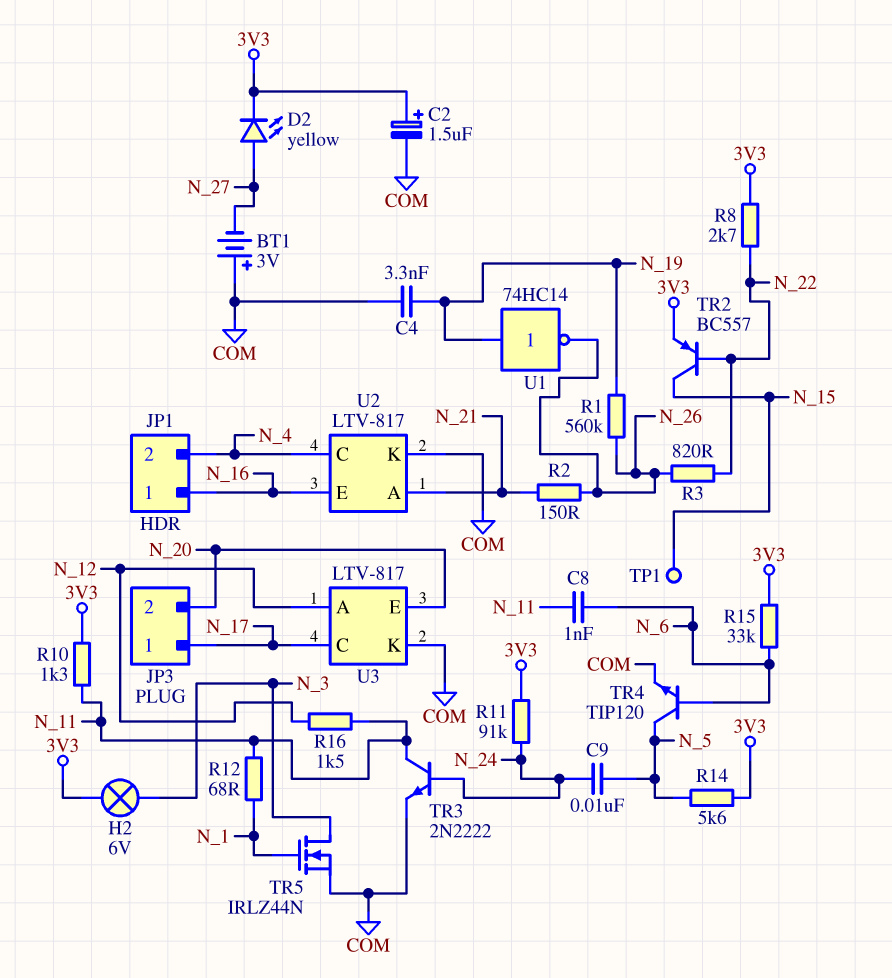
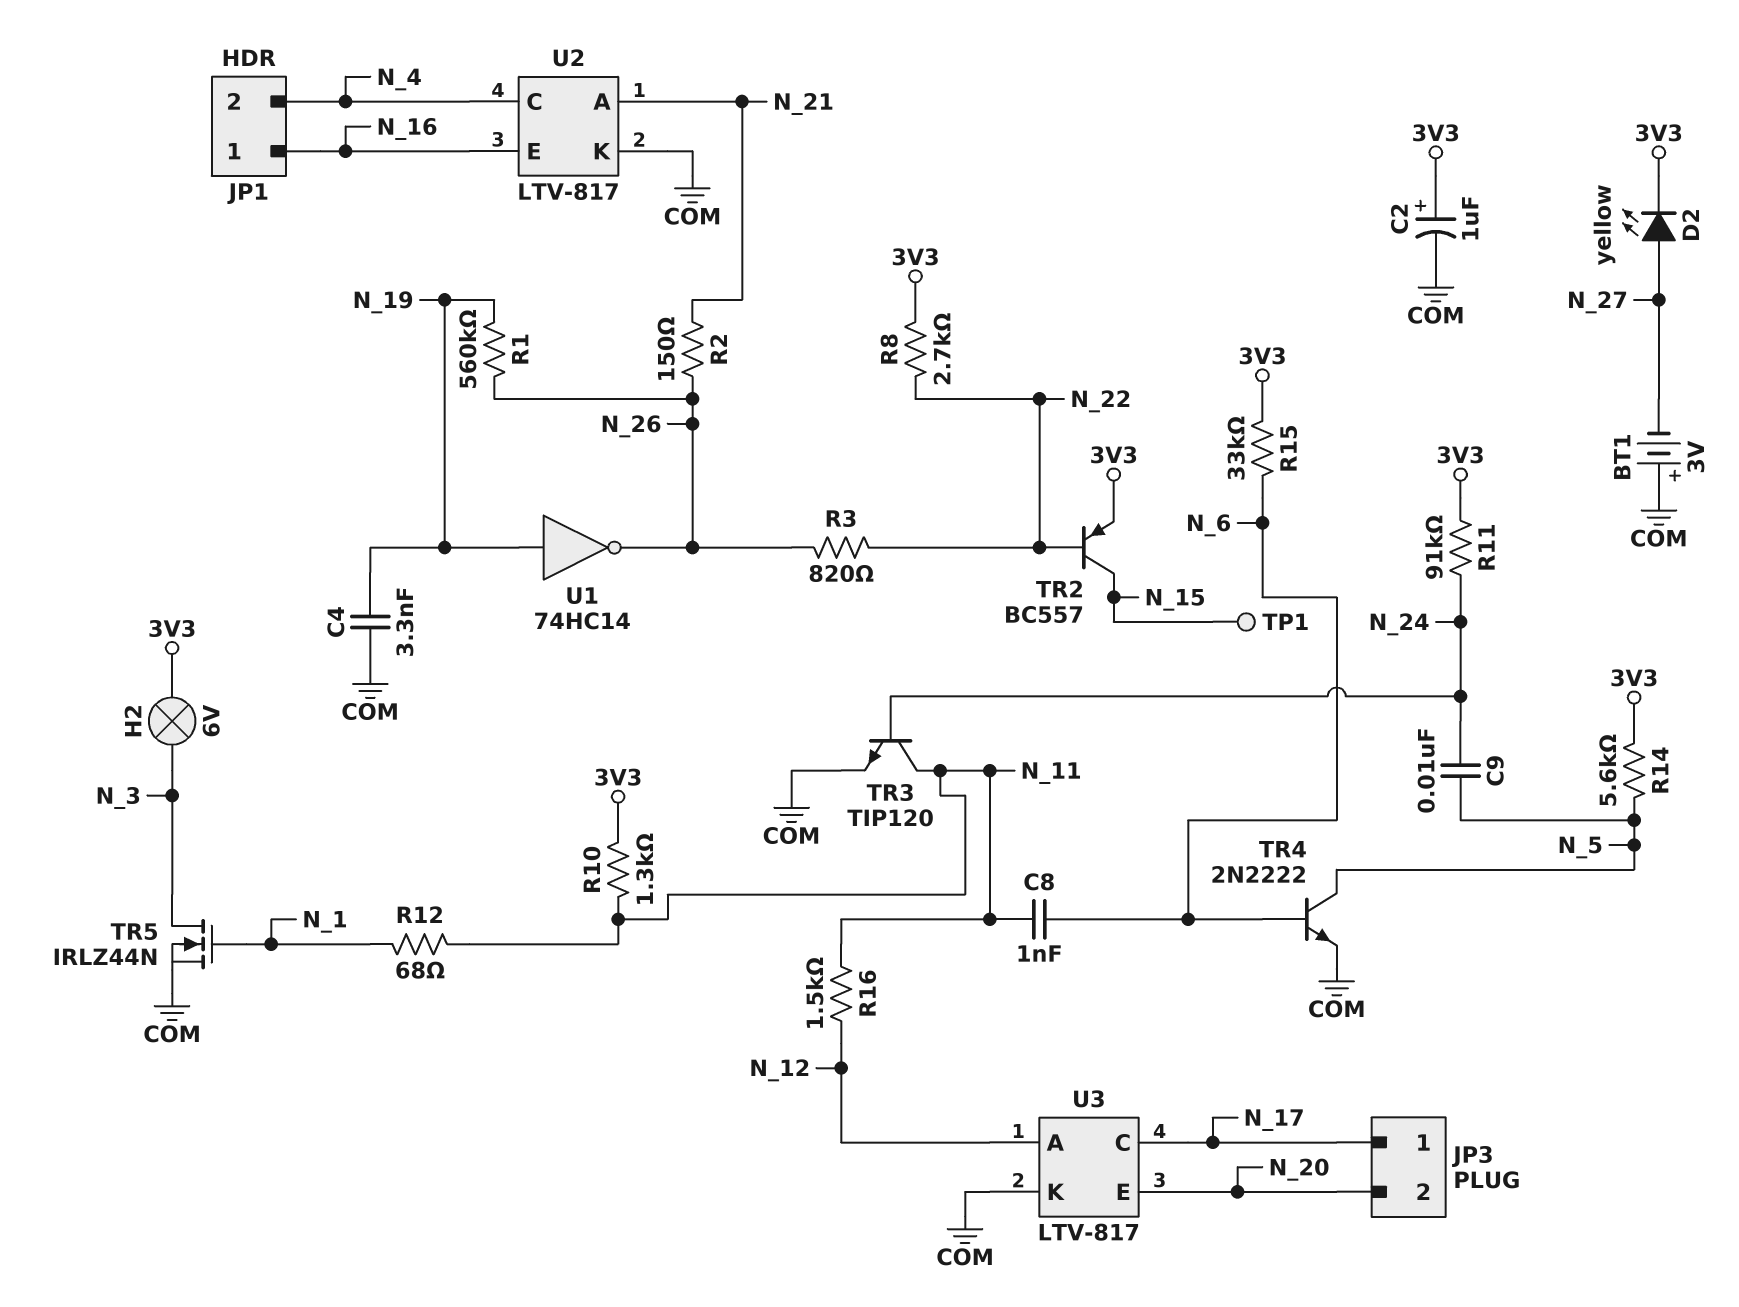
C2: 1.5uF (plus 3V3, minus COM) -> 1uF (plus 3V3, minus COM)
TR3: NPN 2N2222 (B N_24, C N_11, E COM) -> NPN TIP120 (B N_24, C N_11, E COM)
TR4: NPN TIP120 (B N_6, C N_5, E COM) -> NPN 2N2222 (B N_6, C N_5, E COM)

